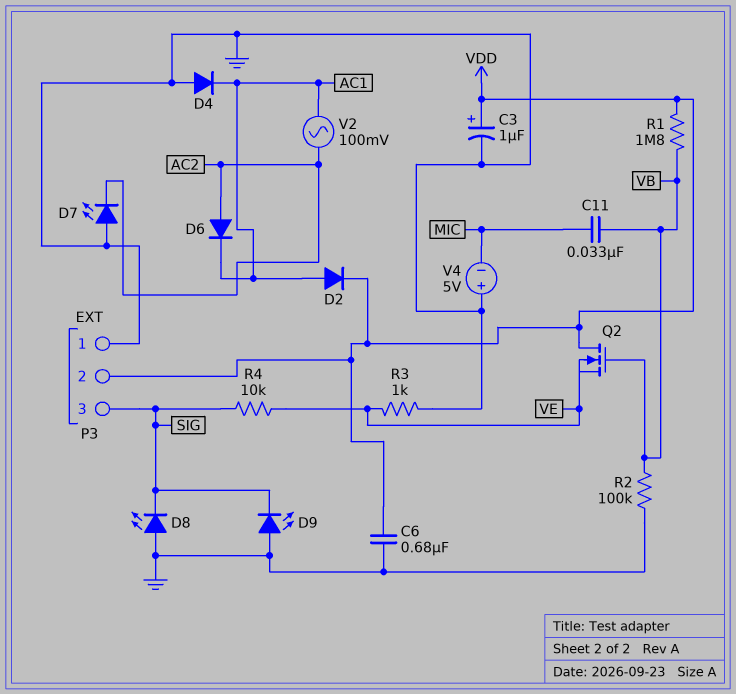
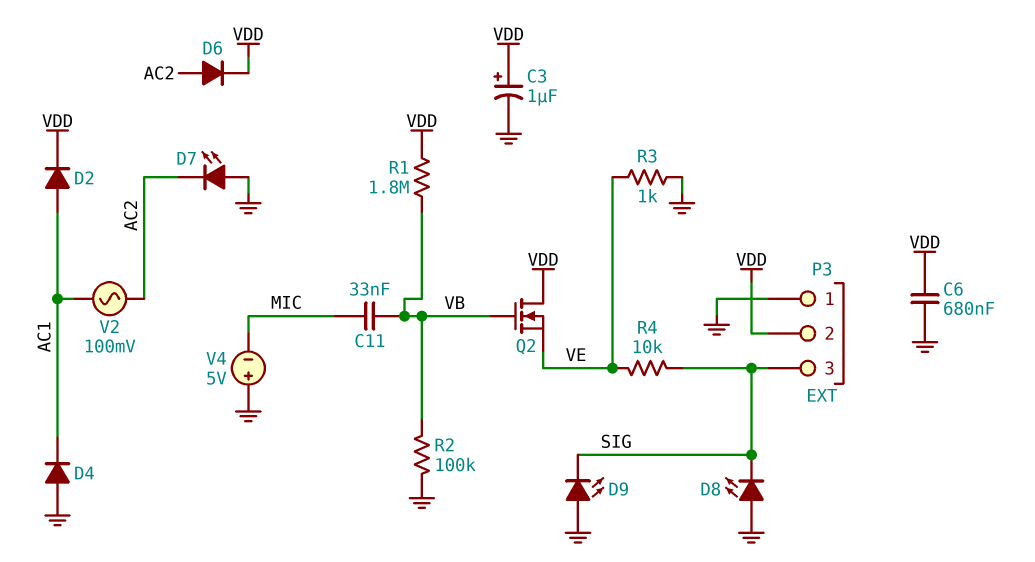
D6: diode (A AC2, K AC1) -> diode (A AC2, K VDD)

